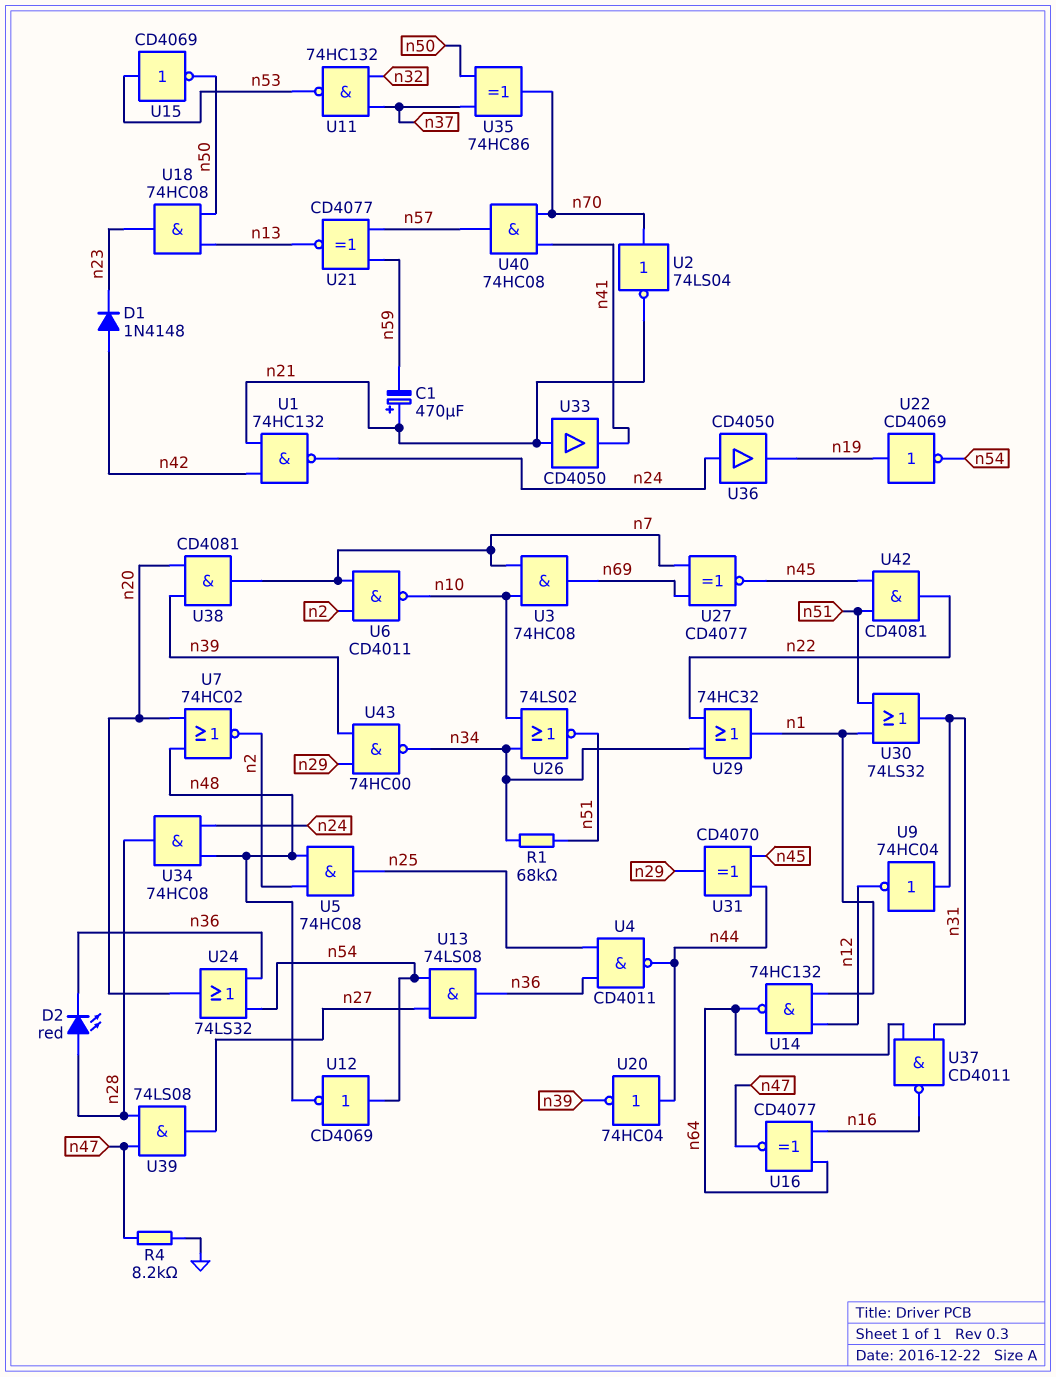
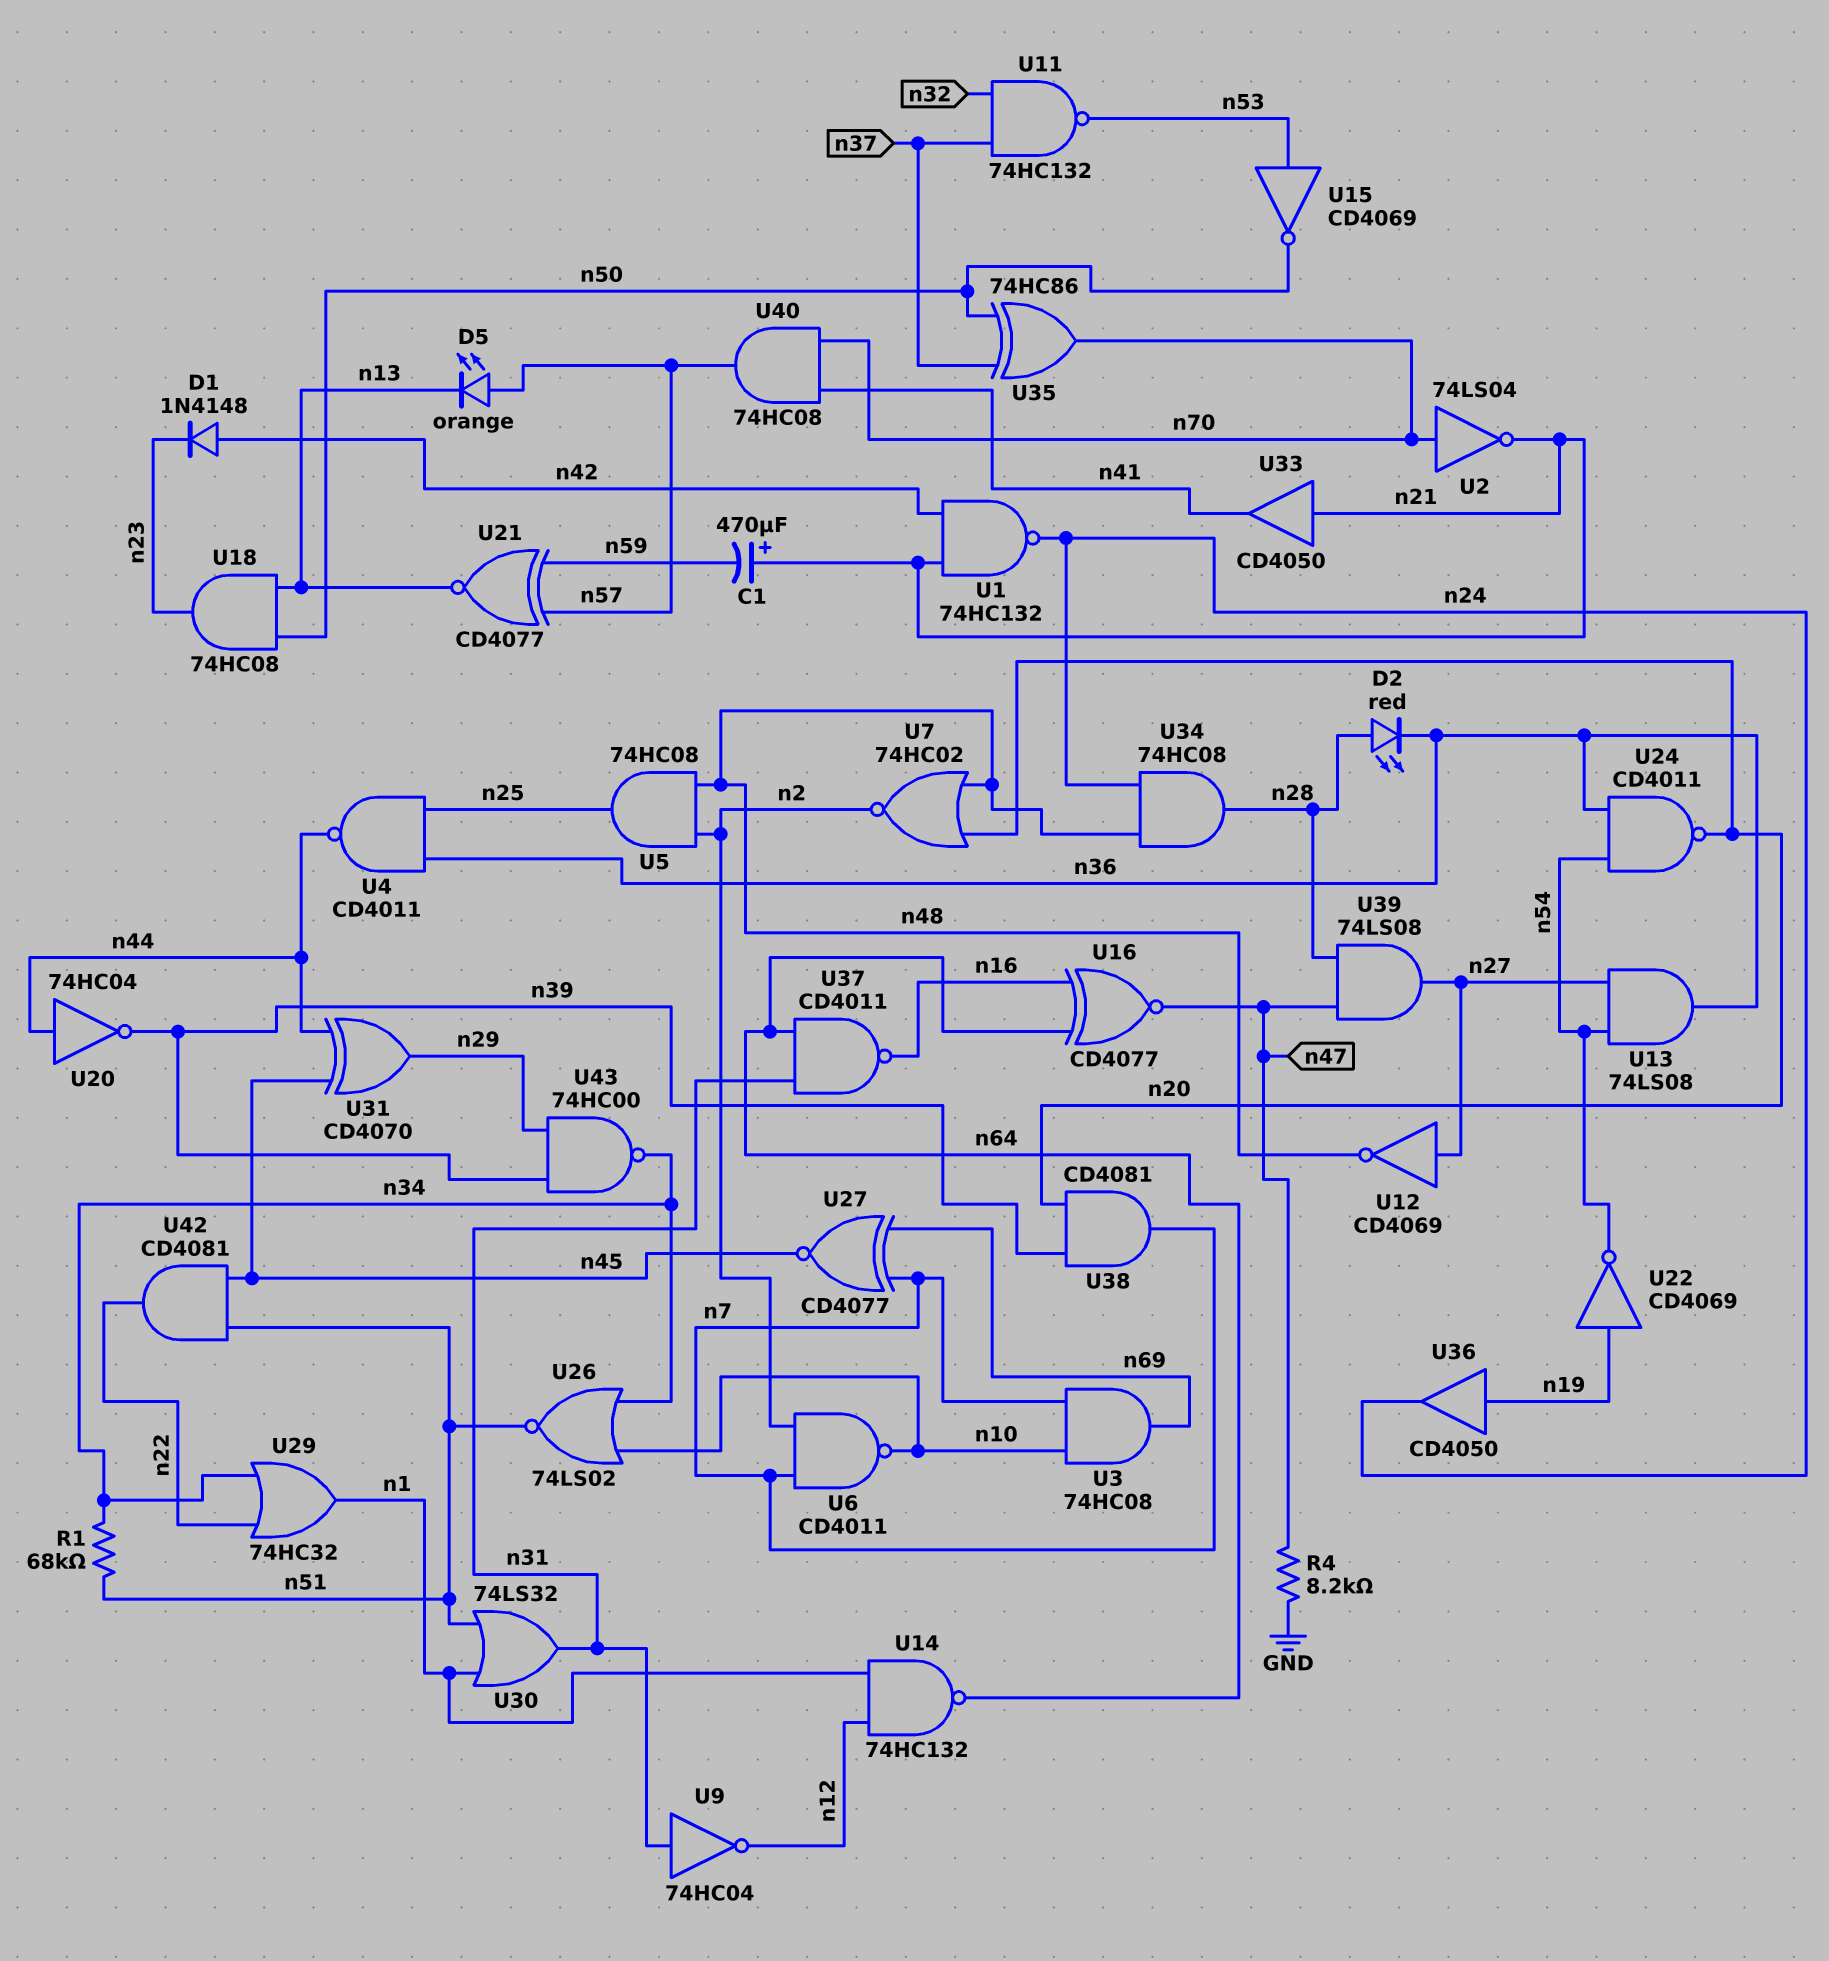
D5: none -> LED orange (A n57, K n13)
U12: NOT CD4069 (in n54, out n48) -> NOT CD4069 (in n27, out n48)
U24: OR 74LS32 (in n36, in n54, out n20) -> NAND CD4011 (in n36, in n54, out n20)
U36: buffer CD4050 (in n24, out n19) -> buffer CD4050 (in n19, out n24)

